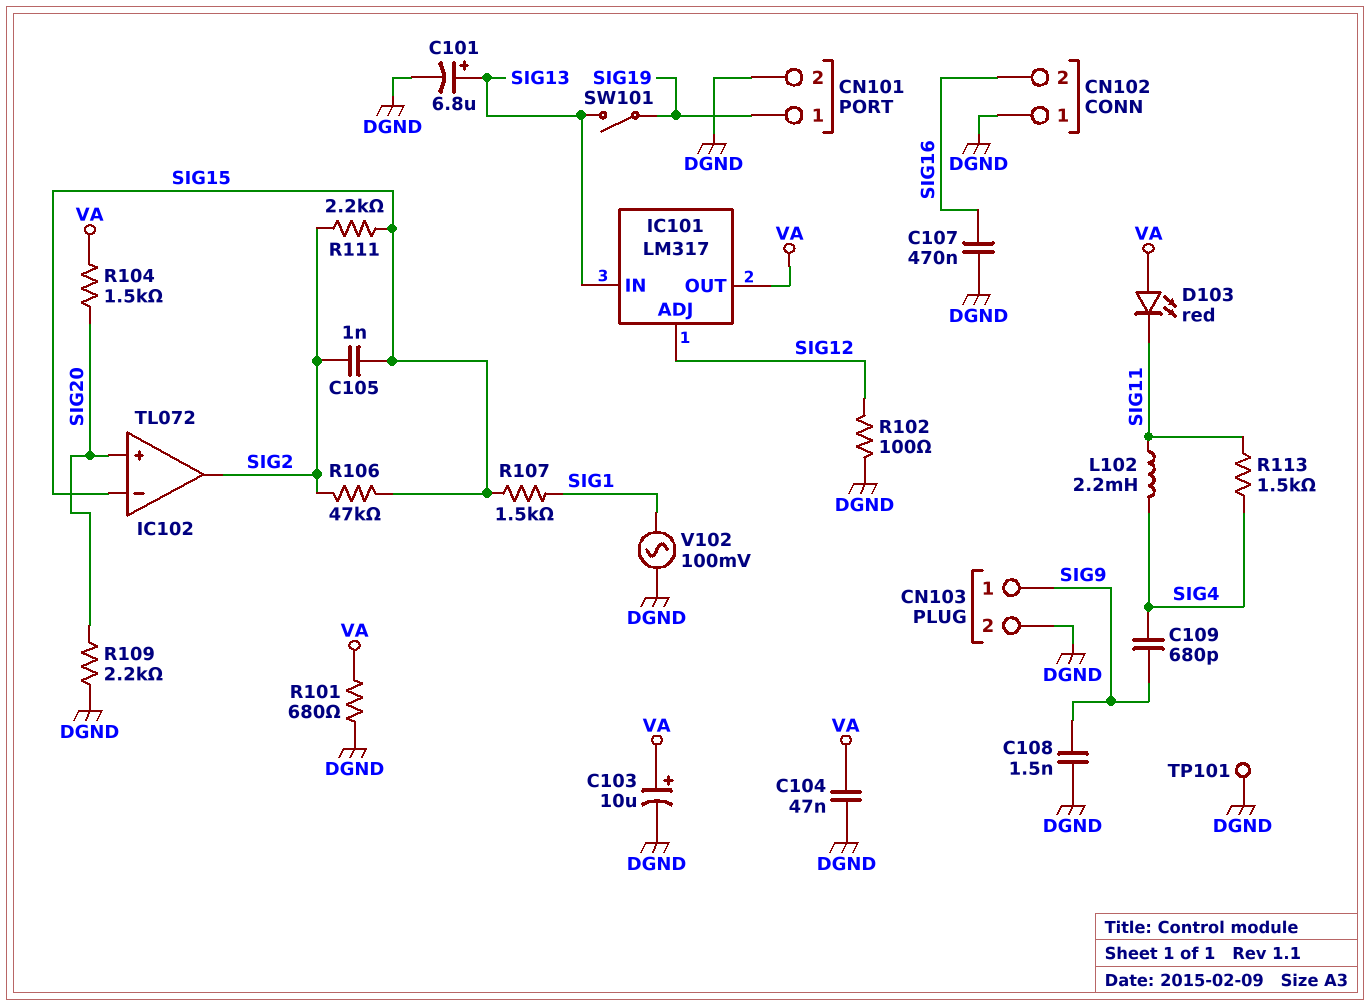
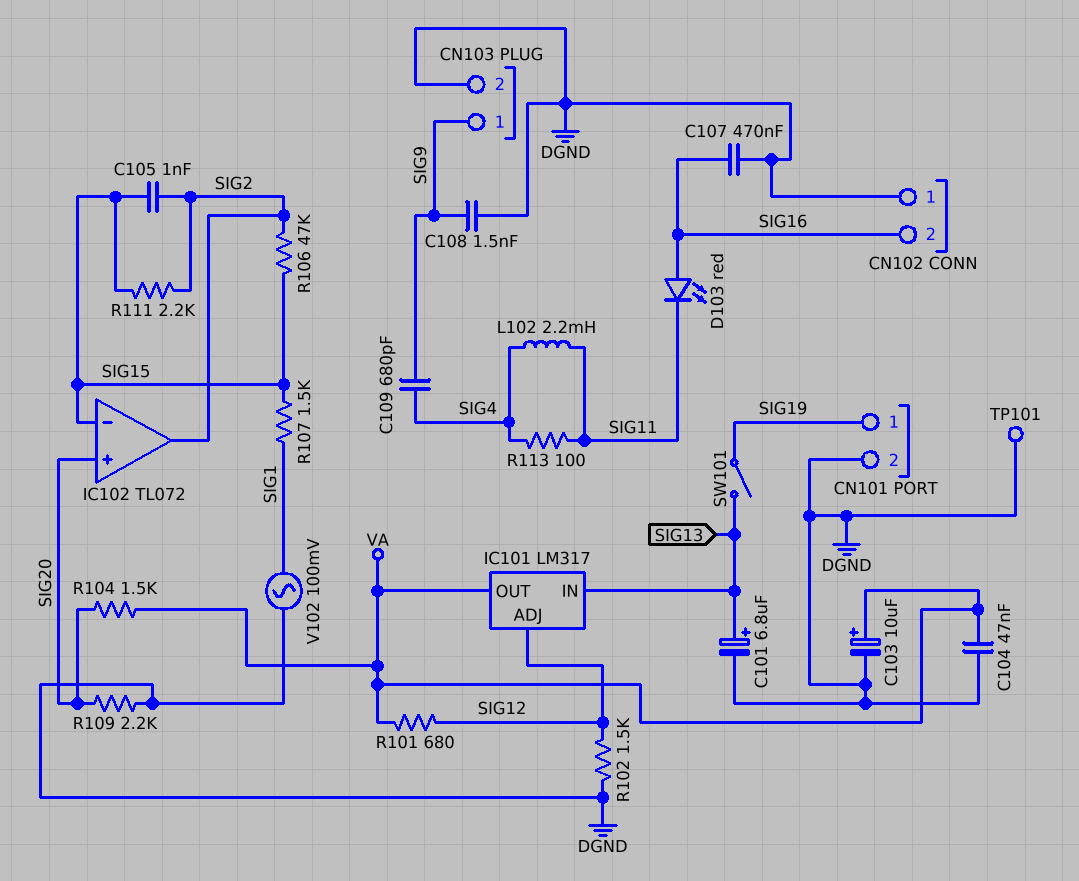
D103: LED red (A VA, K SIG11) -> LED red (A SIG16, K SIG11)
R101: 680 (DGND, VA) -> 680 (SIG12, VA)
R102: 100 (DGND, SIG12) -> 1.5k (DGND, SIG12)
R113: 1.5k (SIG4, SIG11) -> 100 (SIG4, SIG11)

